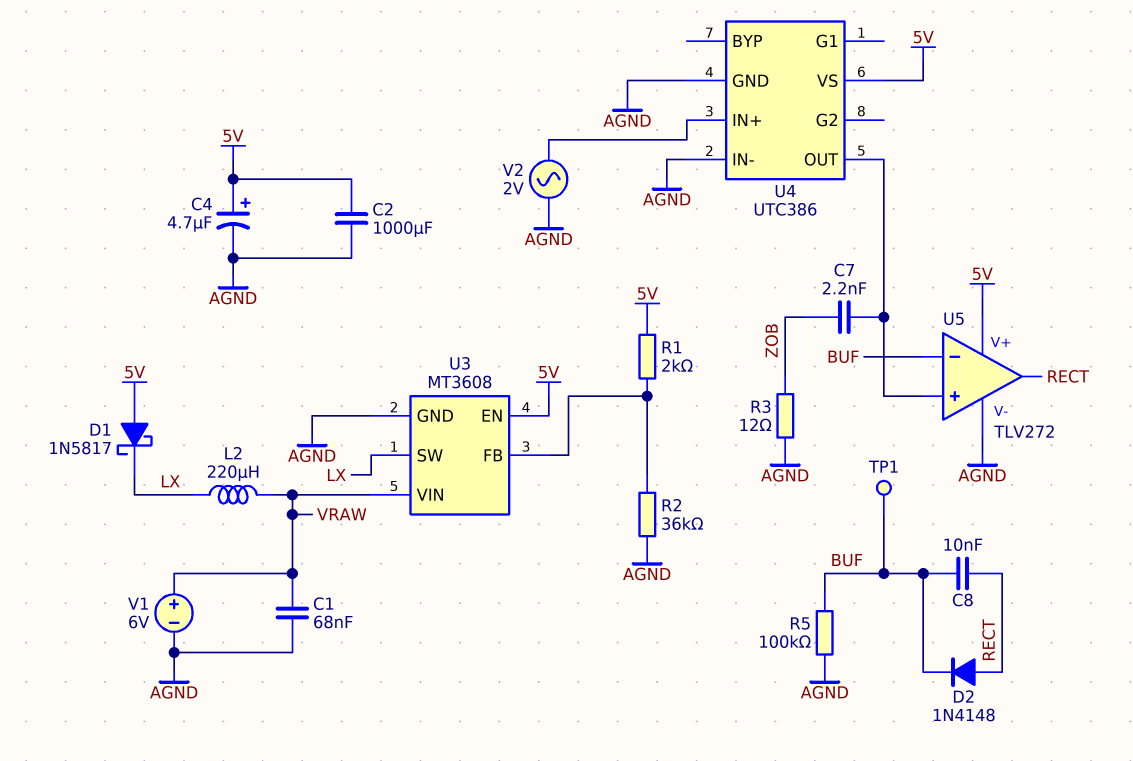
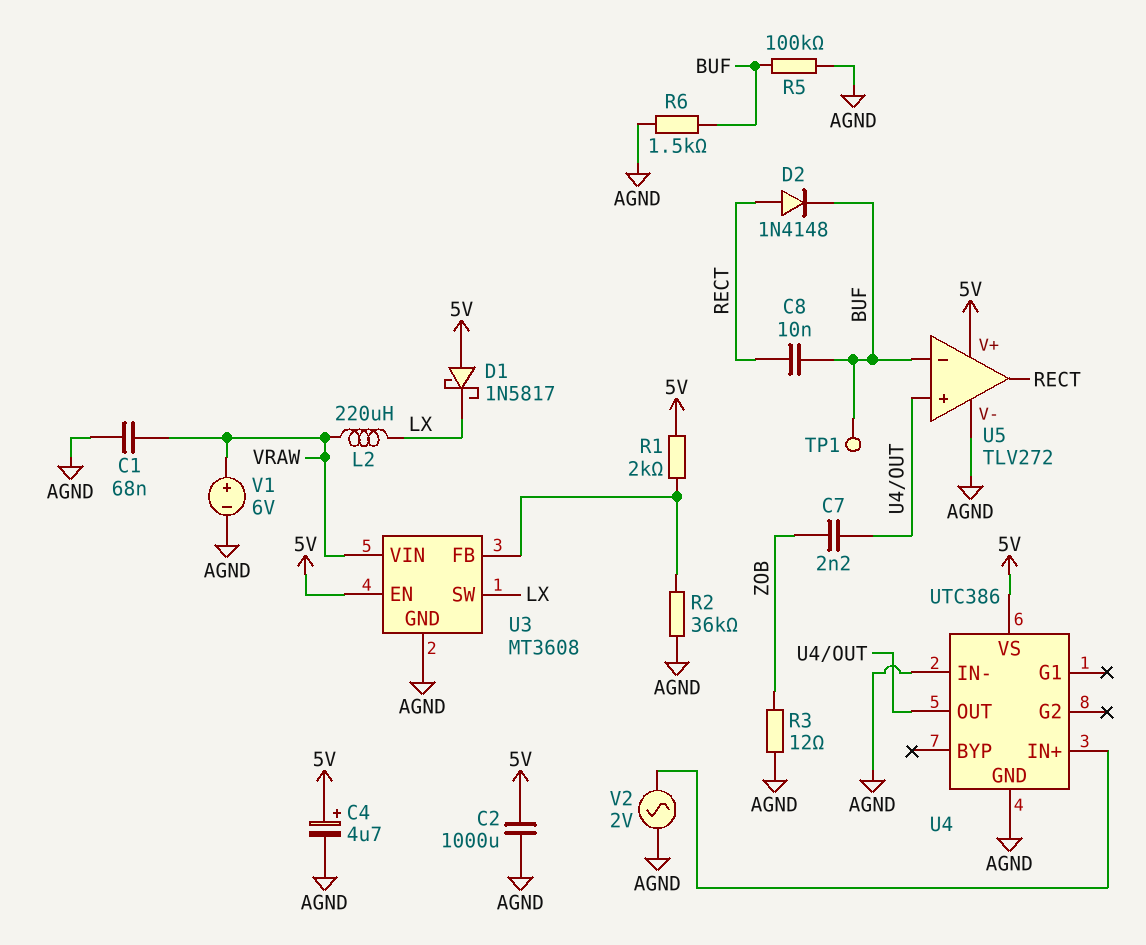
R6: none -> 1.5k (AGND, BUF)

